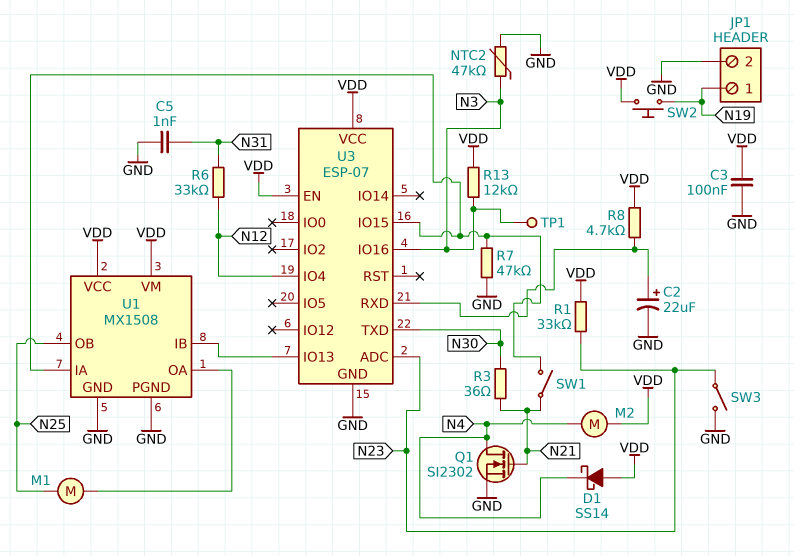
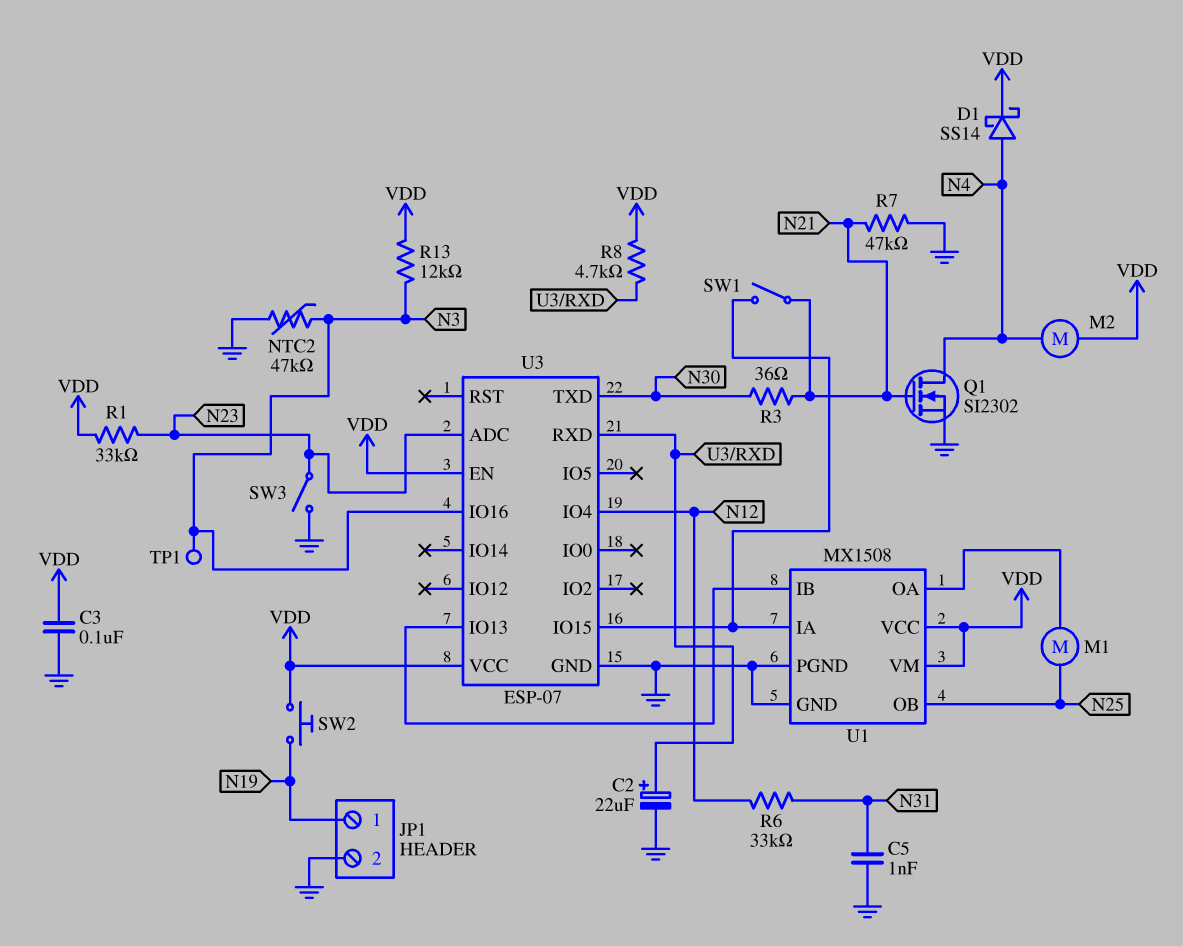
D1: schottky SS14 (A VDD, K N4) -> schottky SS14 (A N4, K VDD)
R7: 47k (GND, U1/IA) -> 47k (GND, N21)

